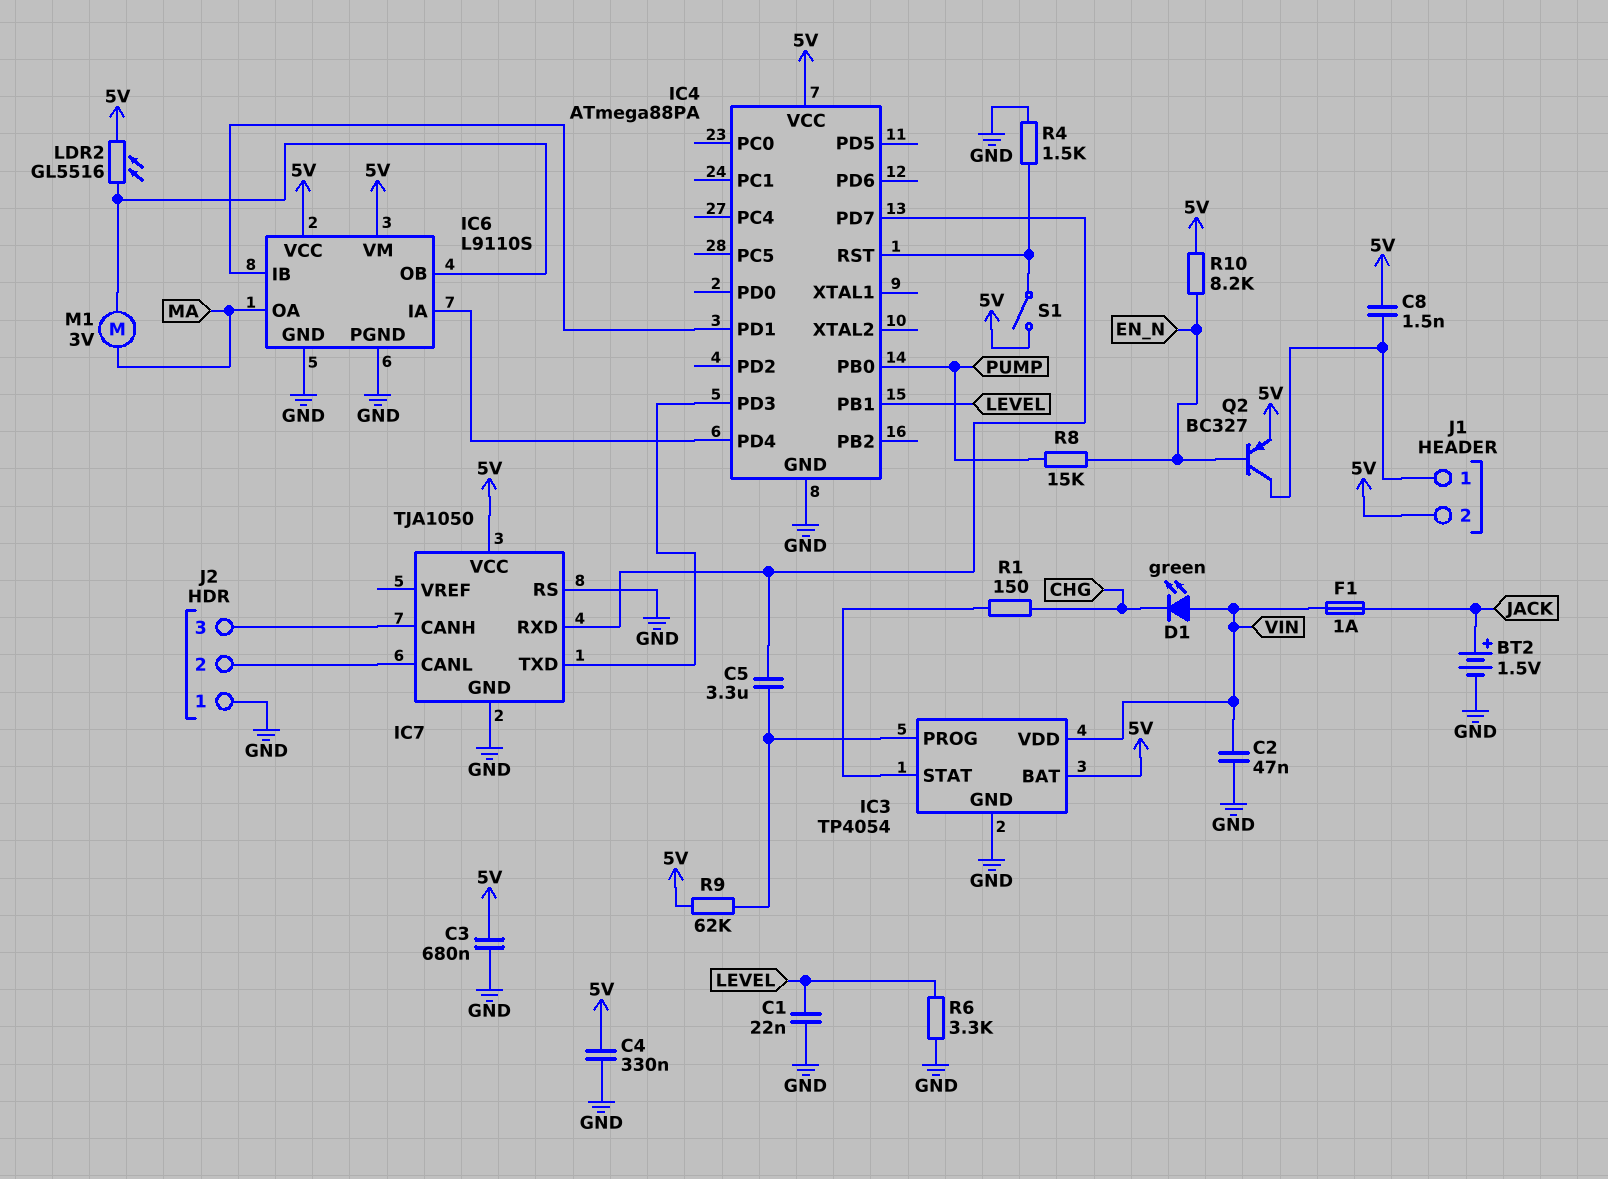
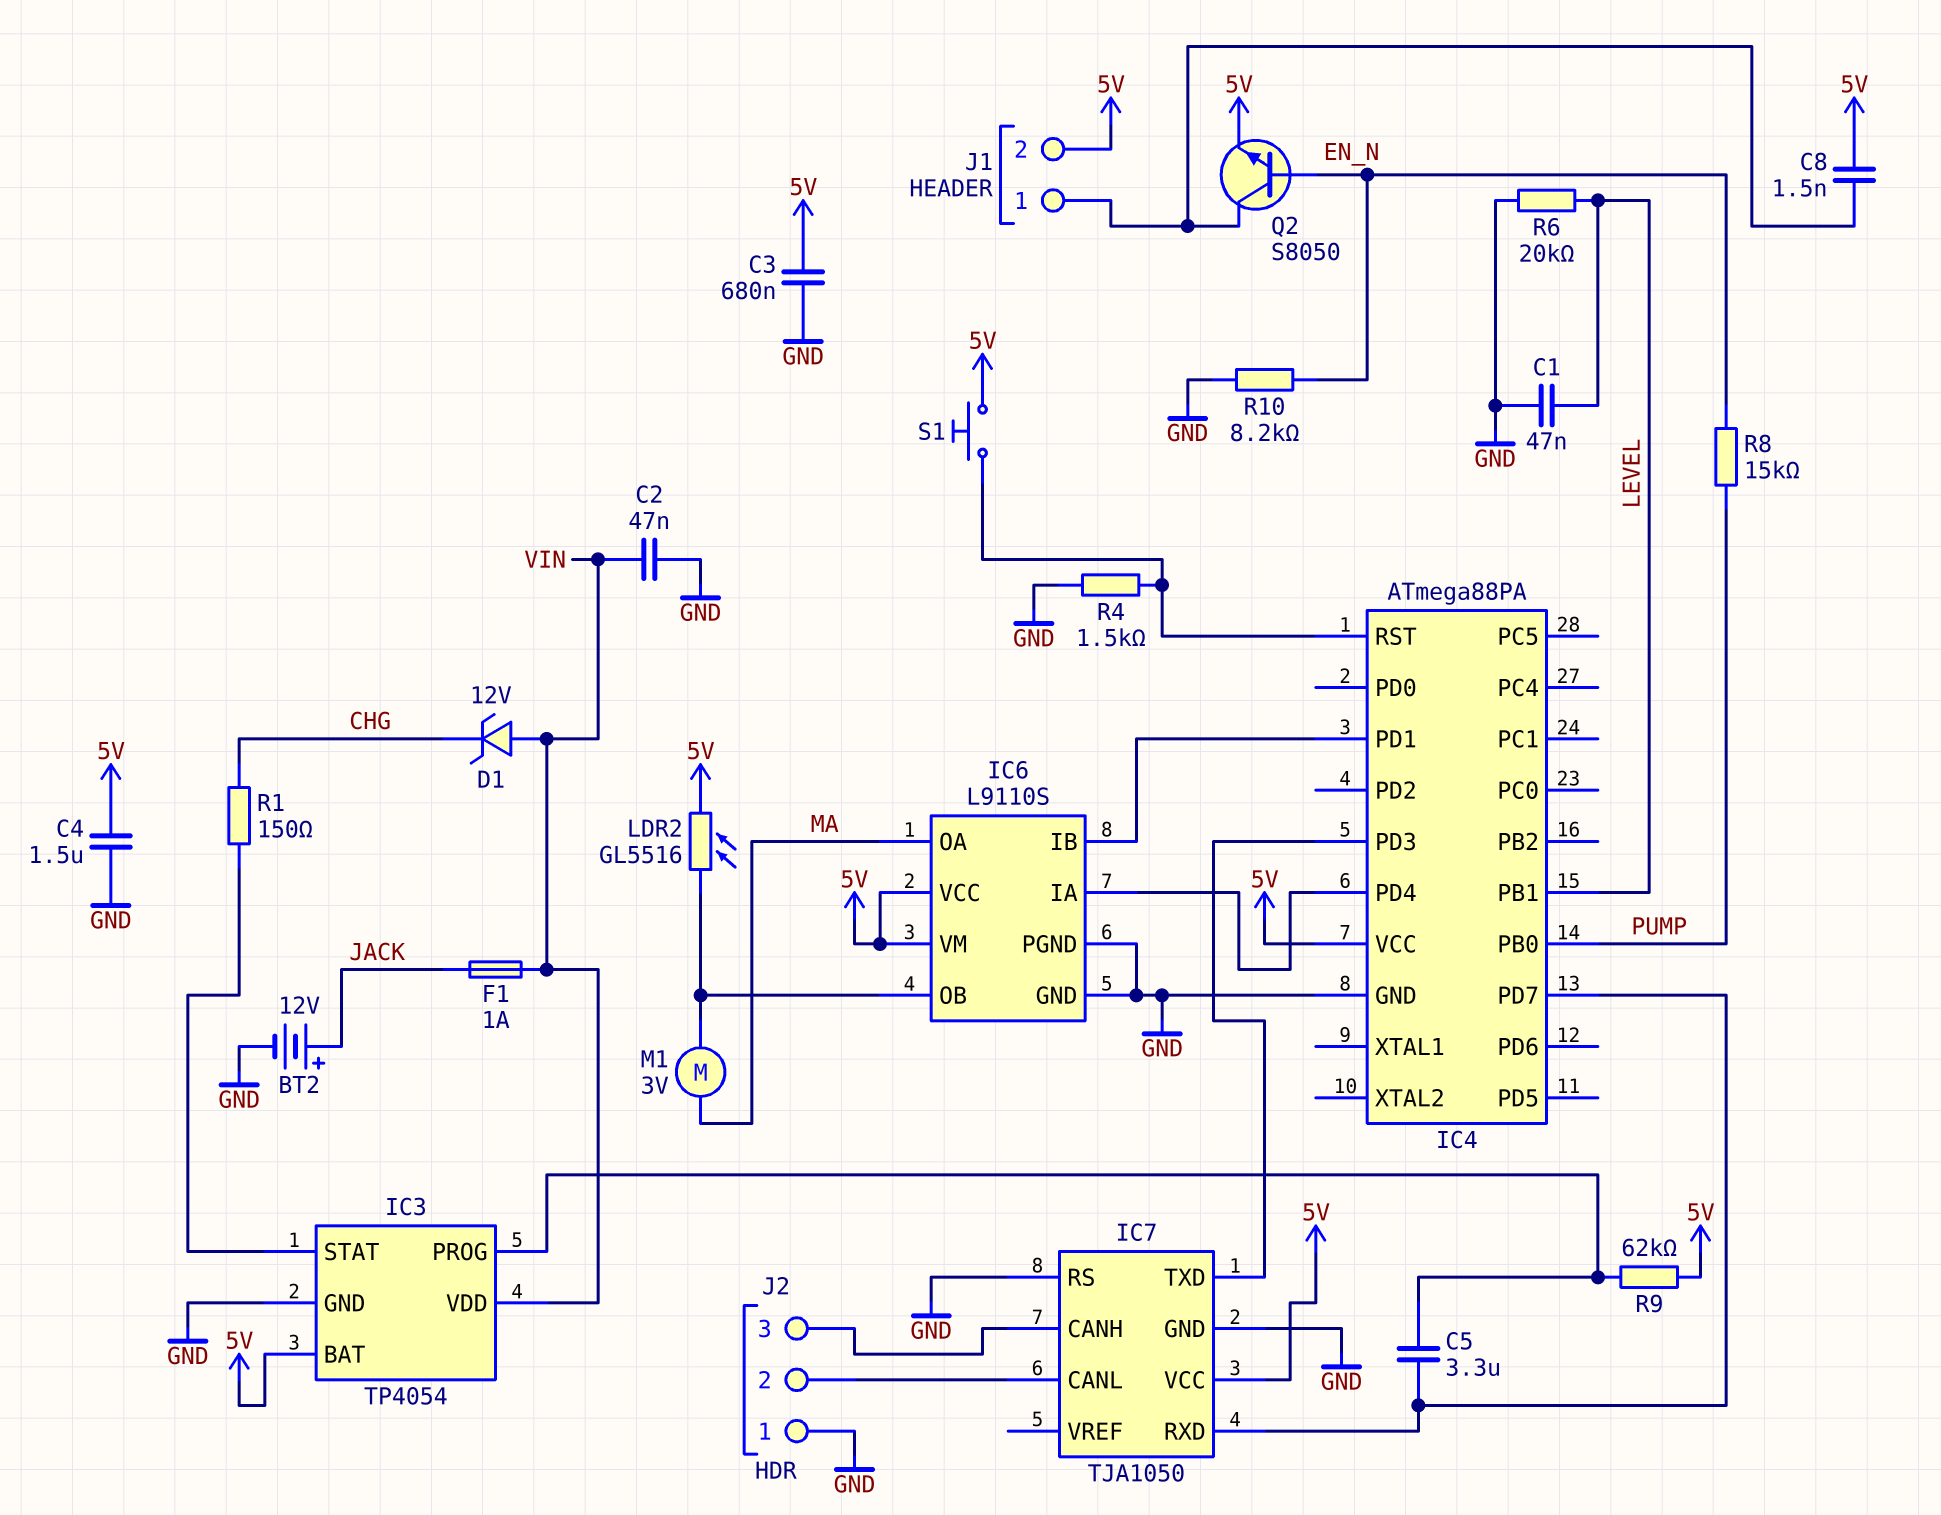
BT2: 1.5V (plus JACK, minus GND) -> 12V (plus JACK, minus GND)
C1: 22nF (GND, LEVEL) -> 47nF (GND, LEVEL)
C4: 330nF (5V, GND) -> 1.5uF (5V, GND)
D1: LED green (A VIN, K CHG) -> zener 12V (A VIN, K CHG)
Q2: PNP BC327 (B EN_N, C J1/1, E 5V) -> NPN S8050 (B EN_N, C J1/1, E 5V)
R6: 3.3k (GND, LEVEL) -> 20k (GND, LEVEL)
R10: 8.2k (5V, EN_N) -> 8.2k (EN_N, GND)
S1: switch (5V, IC4/RST) -> button (5V, IC4/RST)

